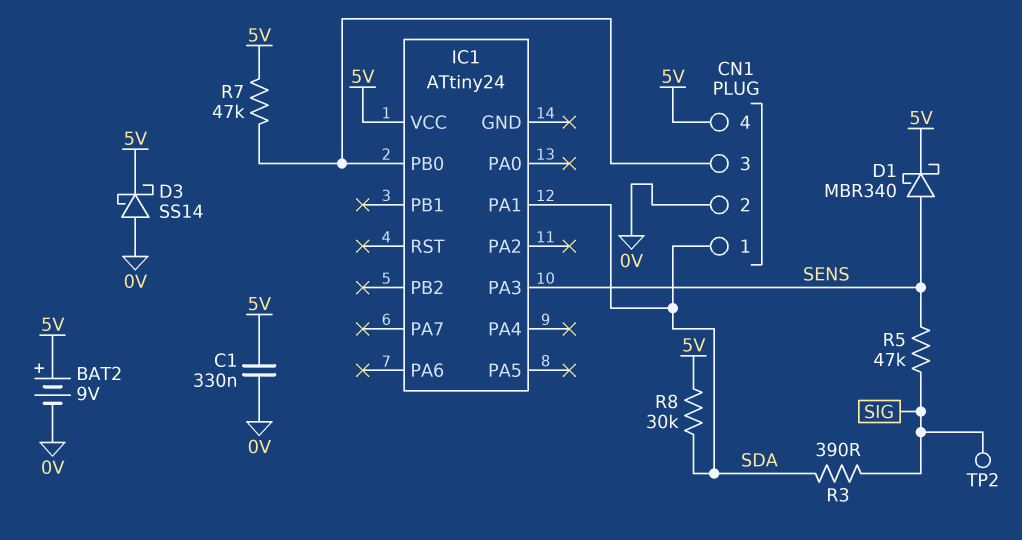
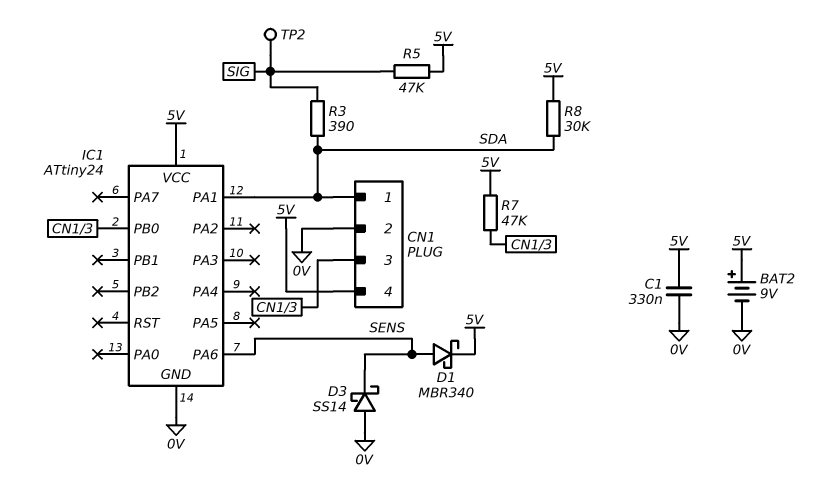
D3: schottky SS14 (A 0V, K 5V) -> schottky SS14 (A 0V, K SENS)
IC1 pin GND: none -> 0V
IC1 pin PA3: SENS -> none
IC1 pin PA6: none -> SENS
R5: 47k (SENS, SIG) -> 47k (5V, SIG)

